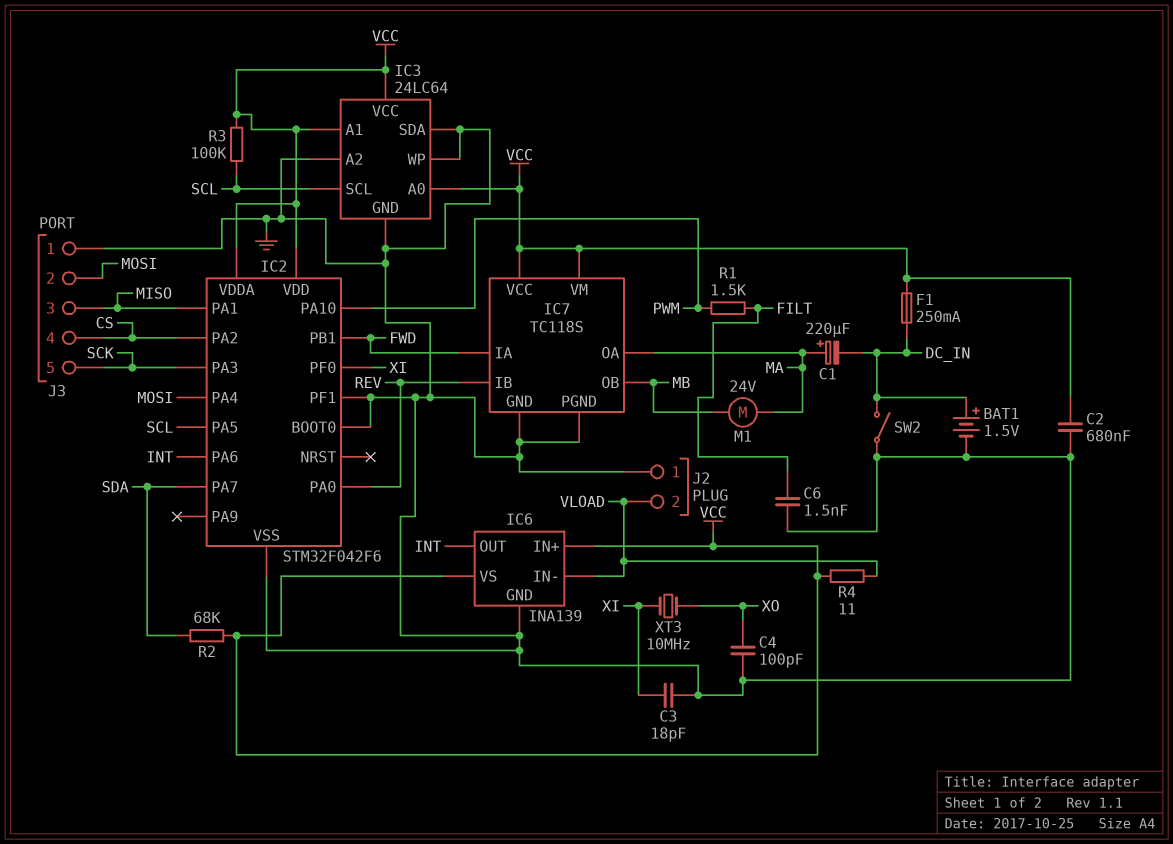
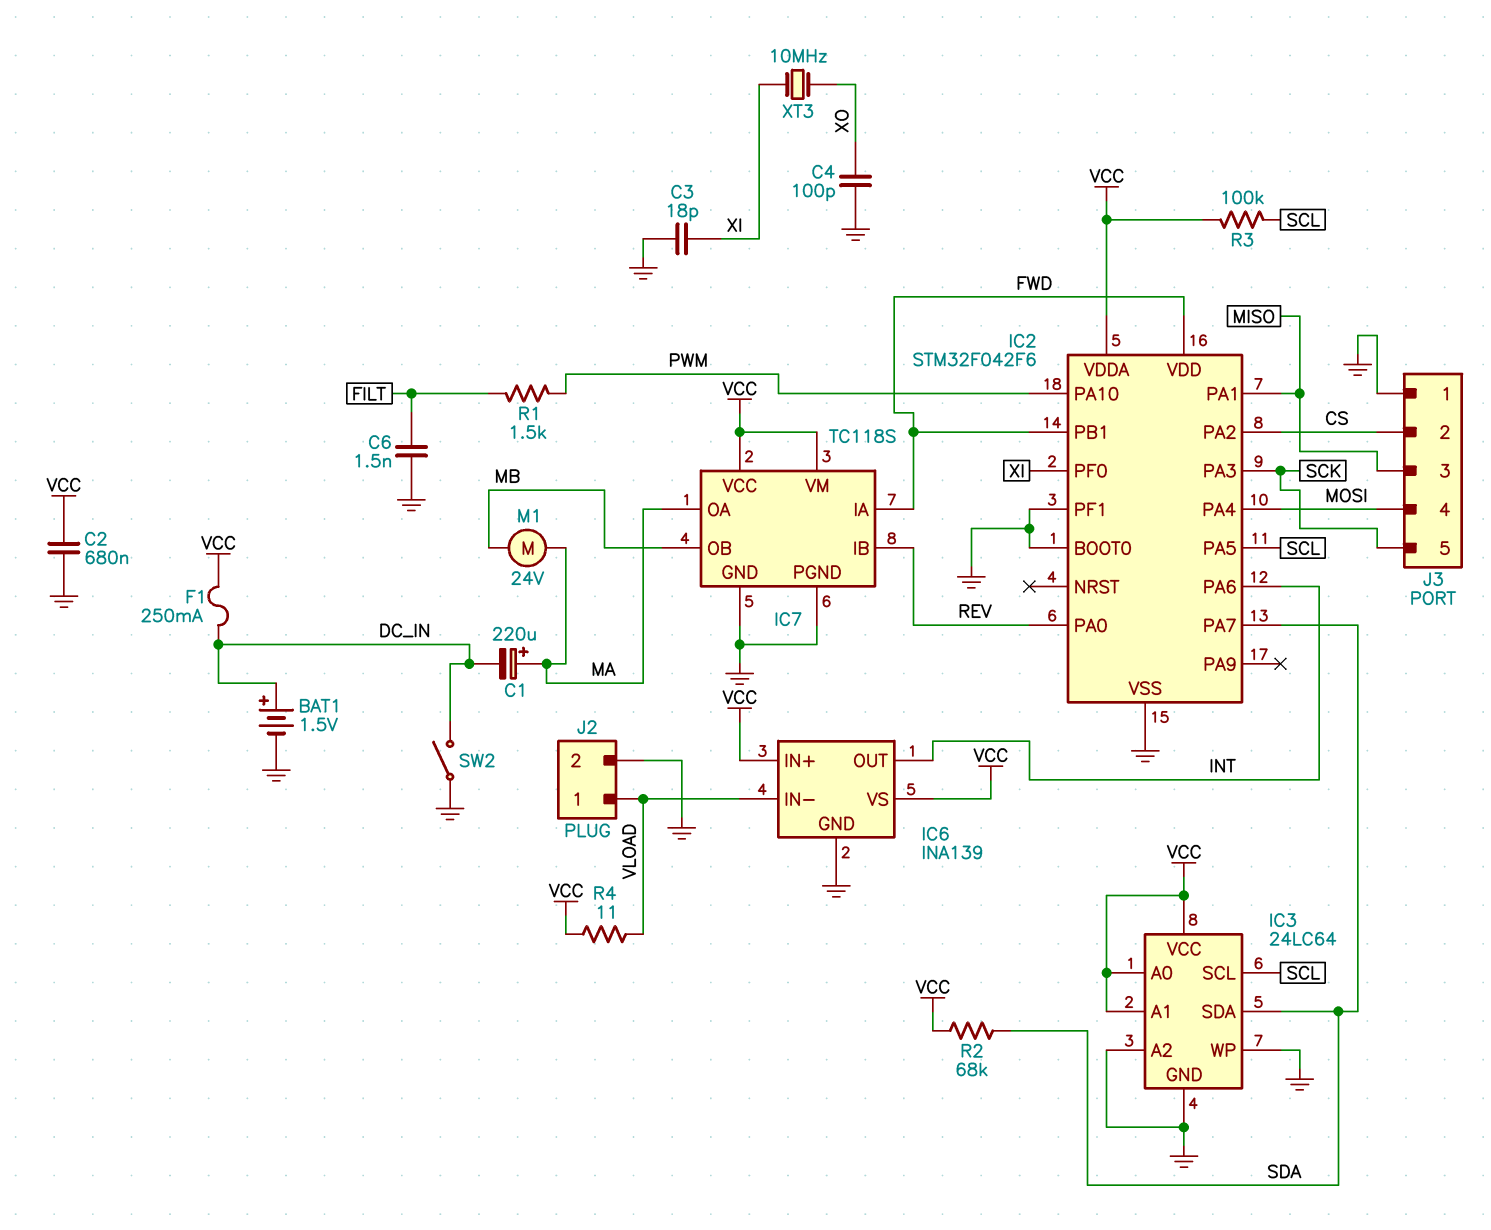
IC2 pin VDD: VCC -> FWD
IC3 pin SDA: GND -> SDA
J2 pin 1: GND -> VLOAD
J2 pin 2: VLOAD -> GND
J3 pin 2: MOSI -> CS
J3 pin 4: CS -> MOSI

